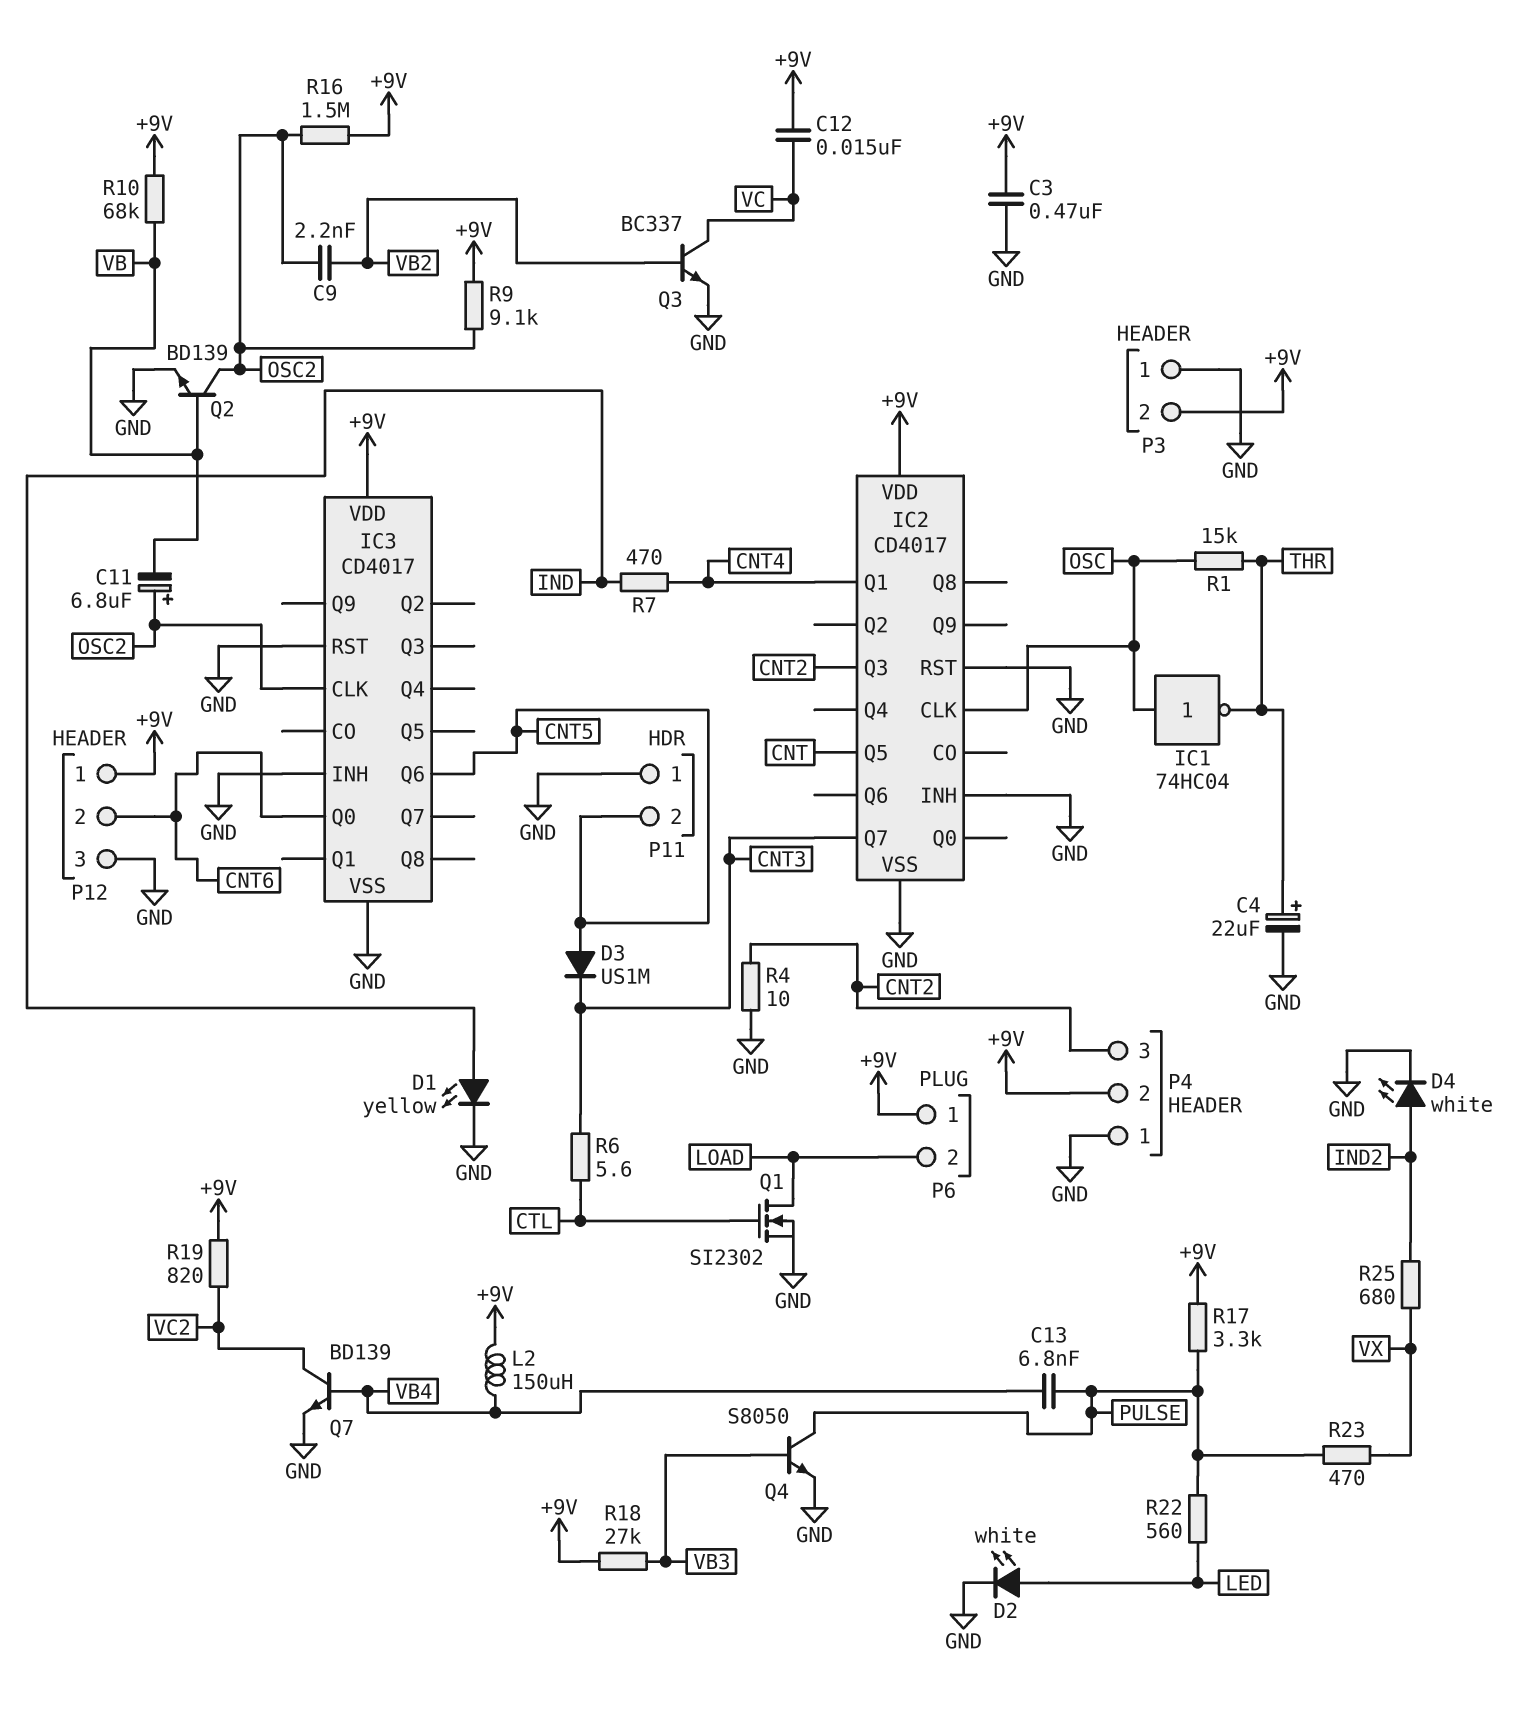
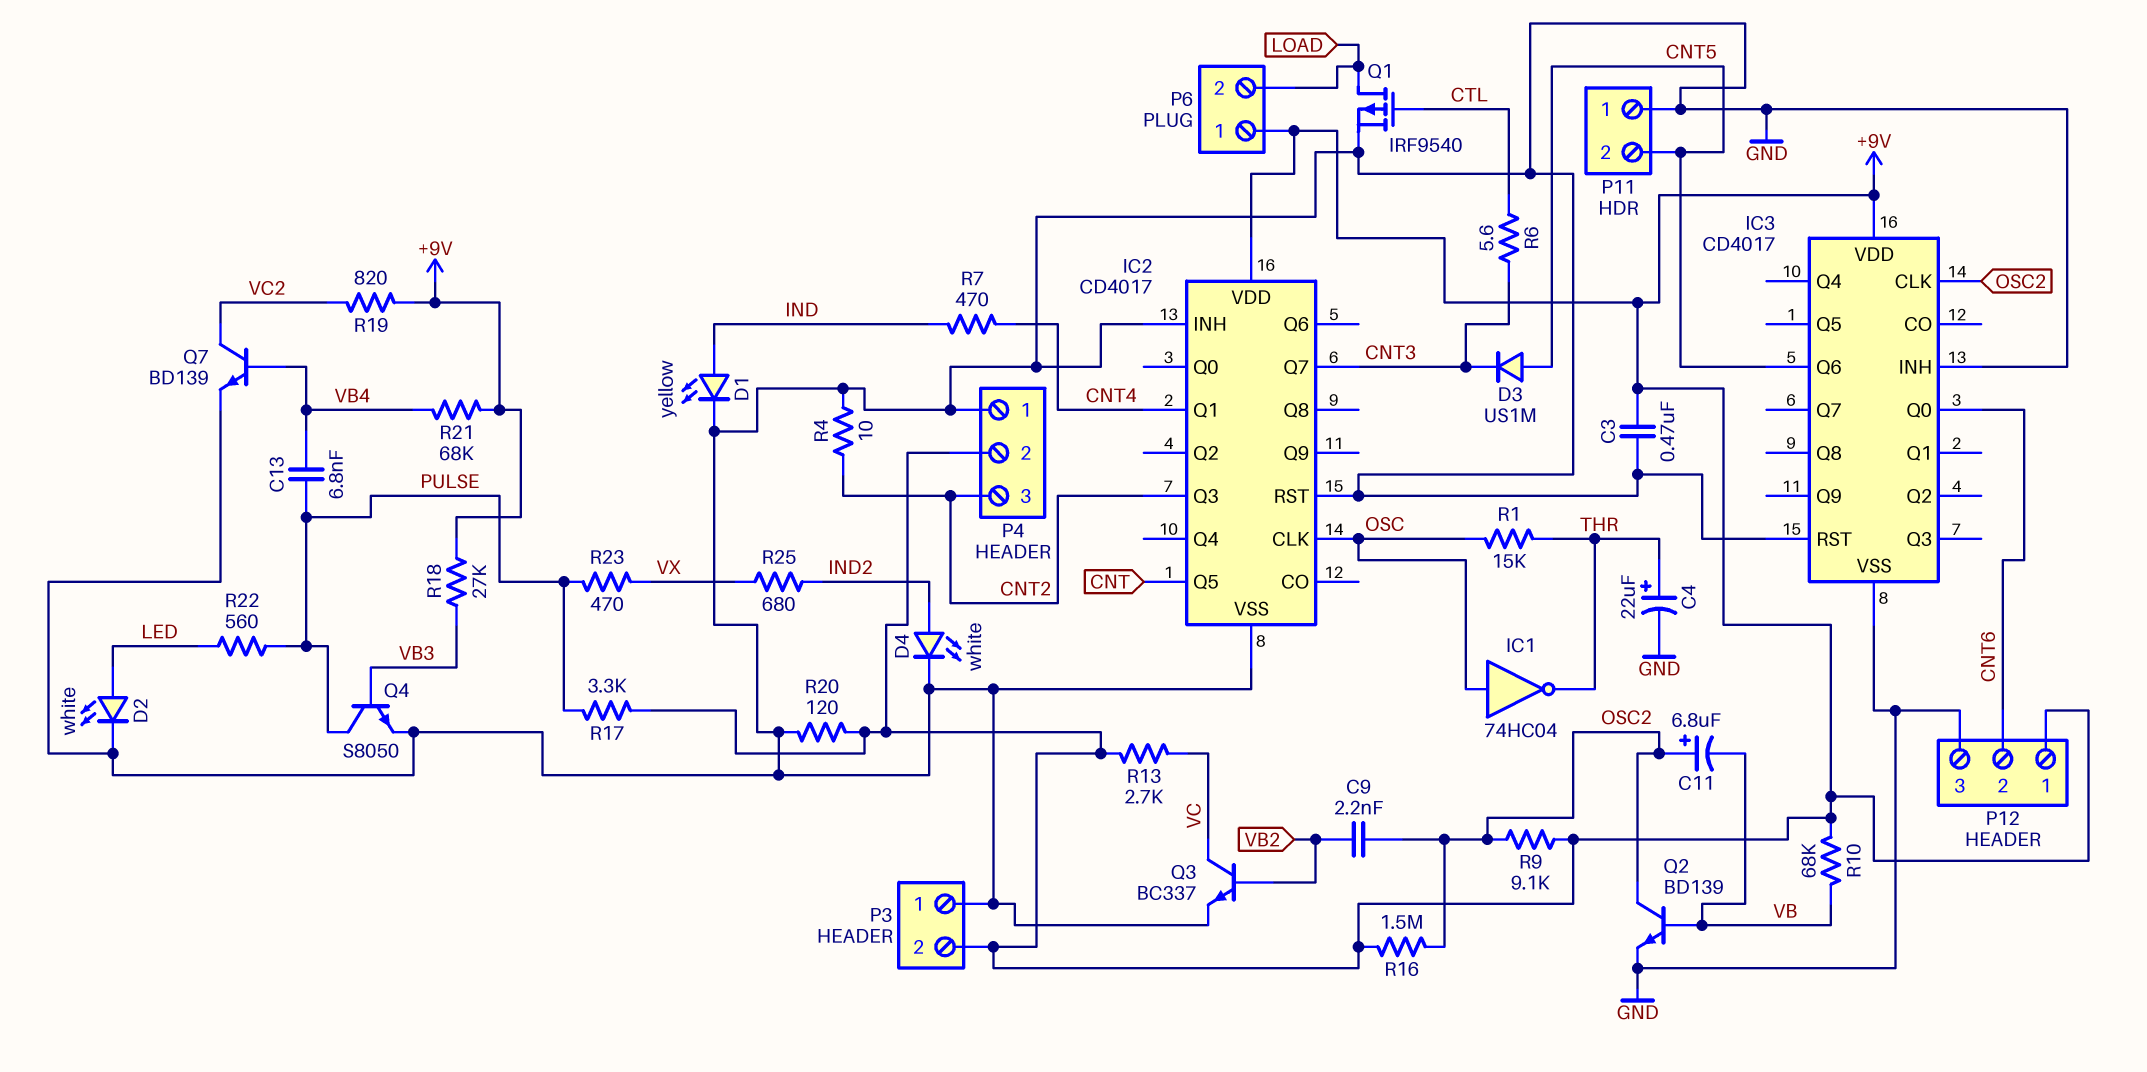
C12: 15nF (+9V, VC) -> none
L2: 150uH (+9V, VB4) -> none
Q1: NMOS SI2302 (G CTL, D LOAD, S GND) -> PMOS IRF9540 (G CTL, D LOAD, S GND)
R13: none -> 2.7k (+9V, VC)
R20: none -> 120 (+9V, GND)
R21: none -> 68k (+9V, VB4)

